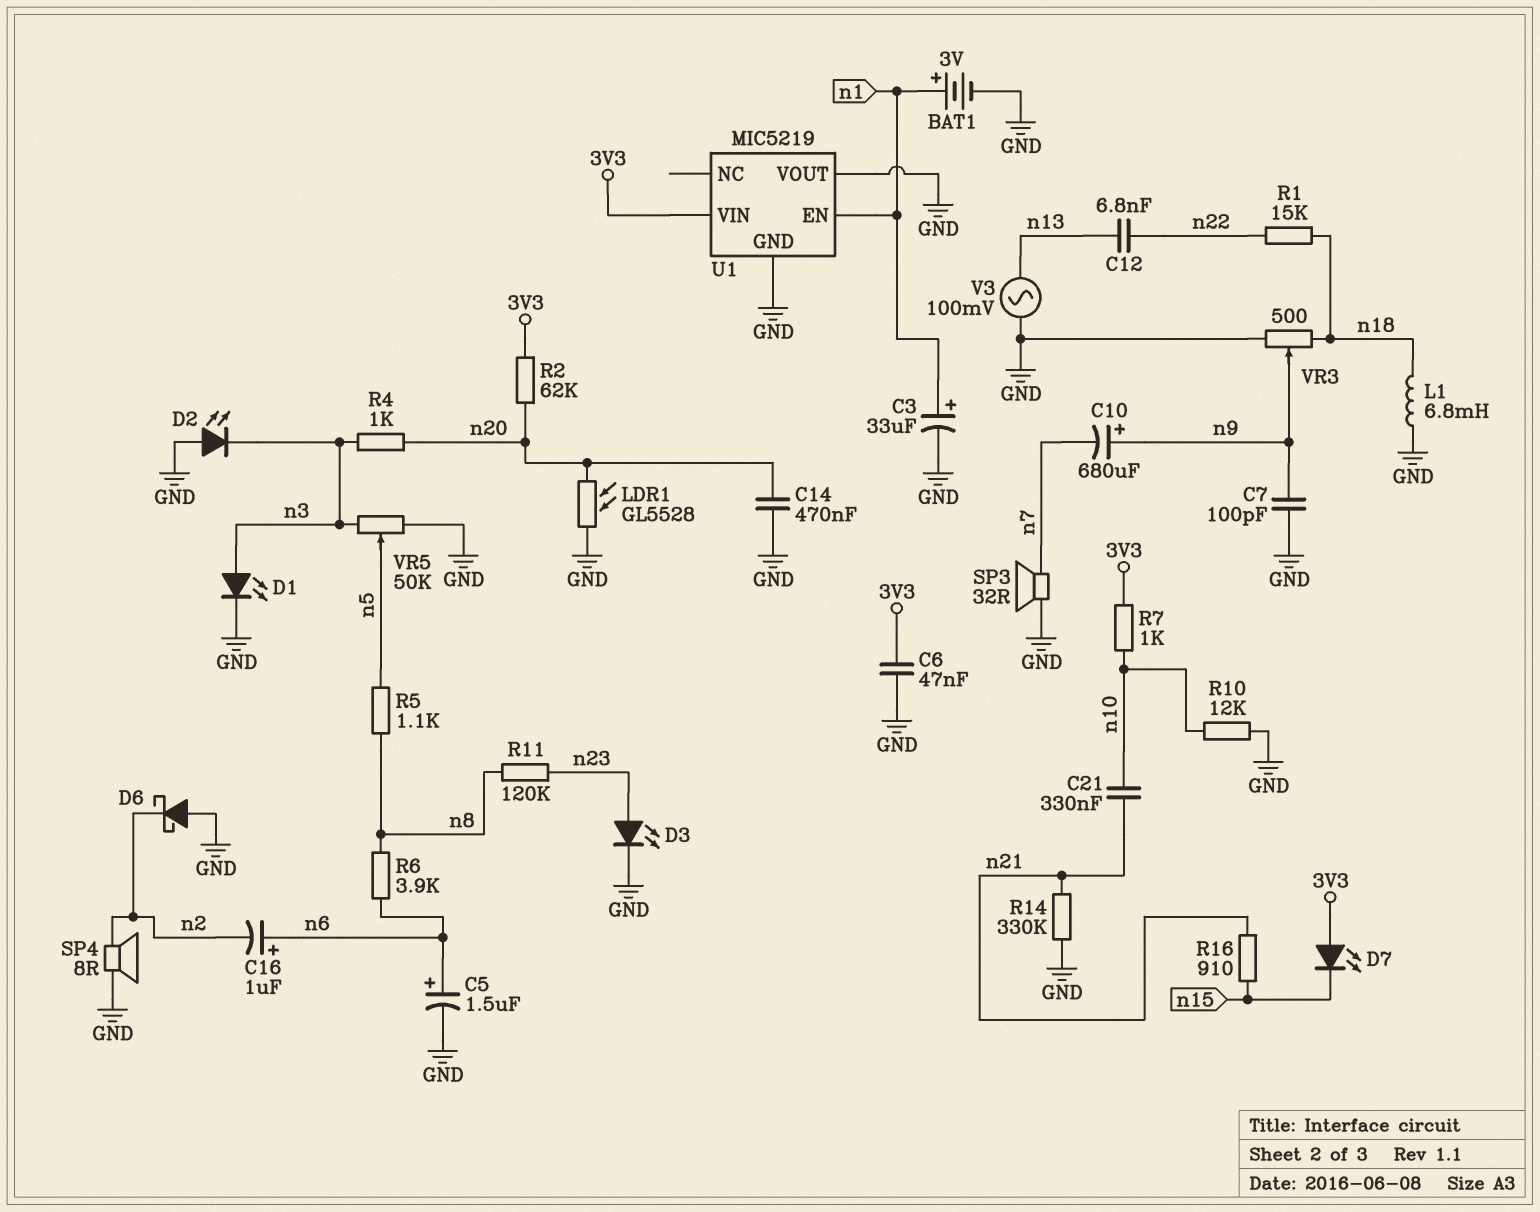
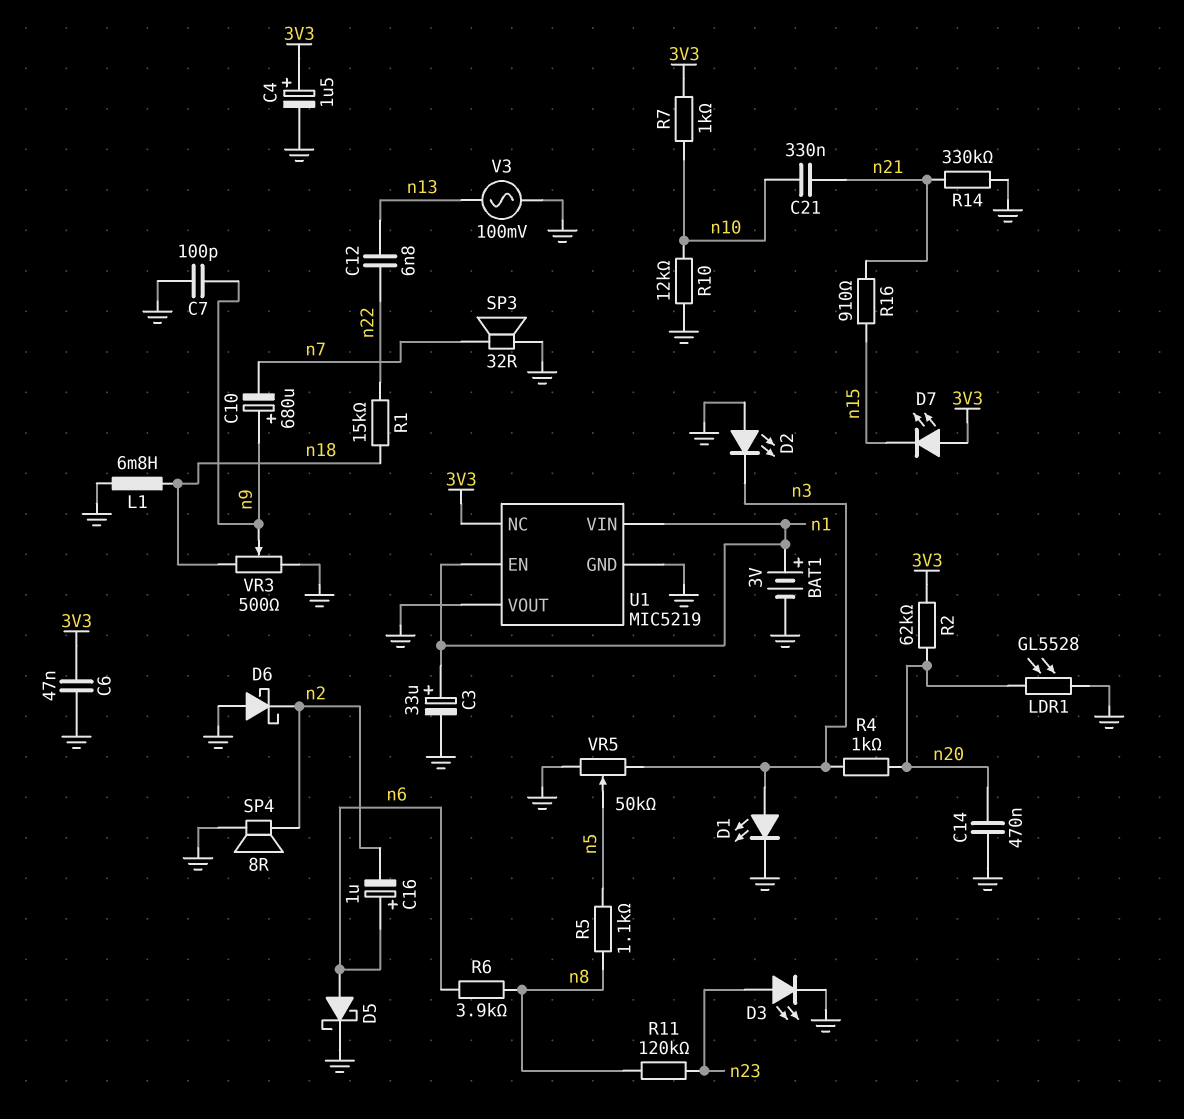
C4: none -> 1.5uF (plus 3V3, minus GND)
C5: 1.5uF (plus n6, minus GND) -> none
D5: none -> schottky (A n6, K GND)
U1 pin NC: none -> 3V3
U1 pin VIN: 3V3 -> n1

